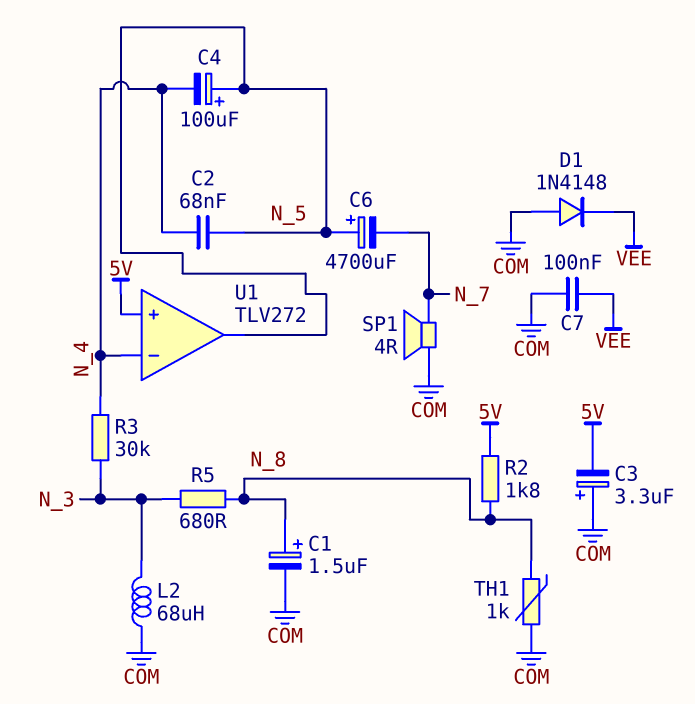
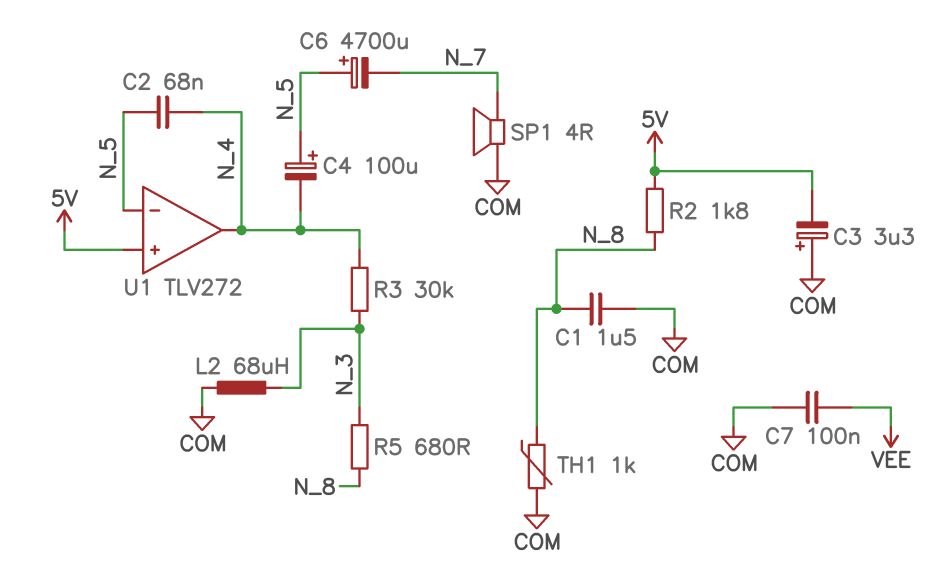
C1: 1.5uF (plus N_8, minus COM) -> 1.5uF (COM, N_8)
D1: diode 1N4148 (A COM, K VEE) -> none
U1 pin in-: N_4 -> N_5
U1 pin out: N_5 -> N_4

